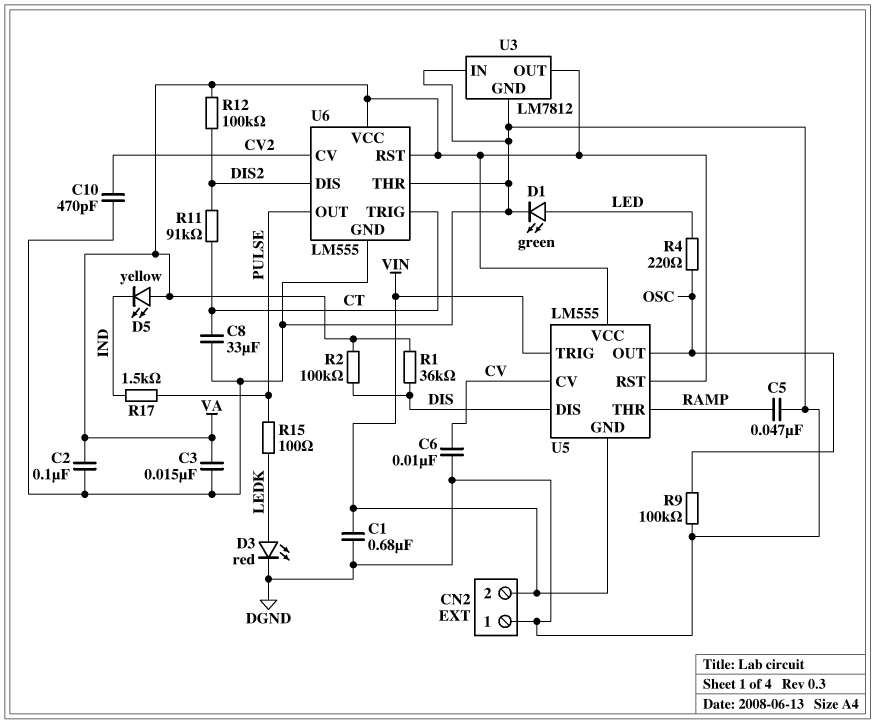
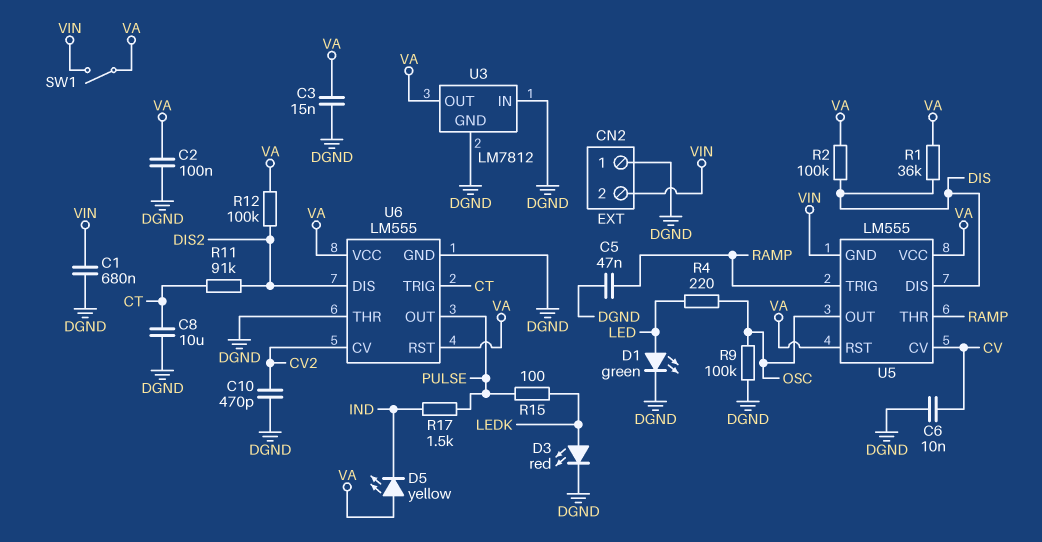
C8: 33uF (CT, DGND) -> 10uF (CT, DGND)
SW1: none -> switch (VA, VIN)
U5 pin TRIG: VIN -> RAMP

